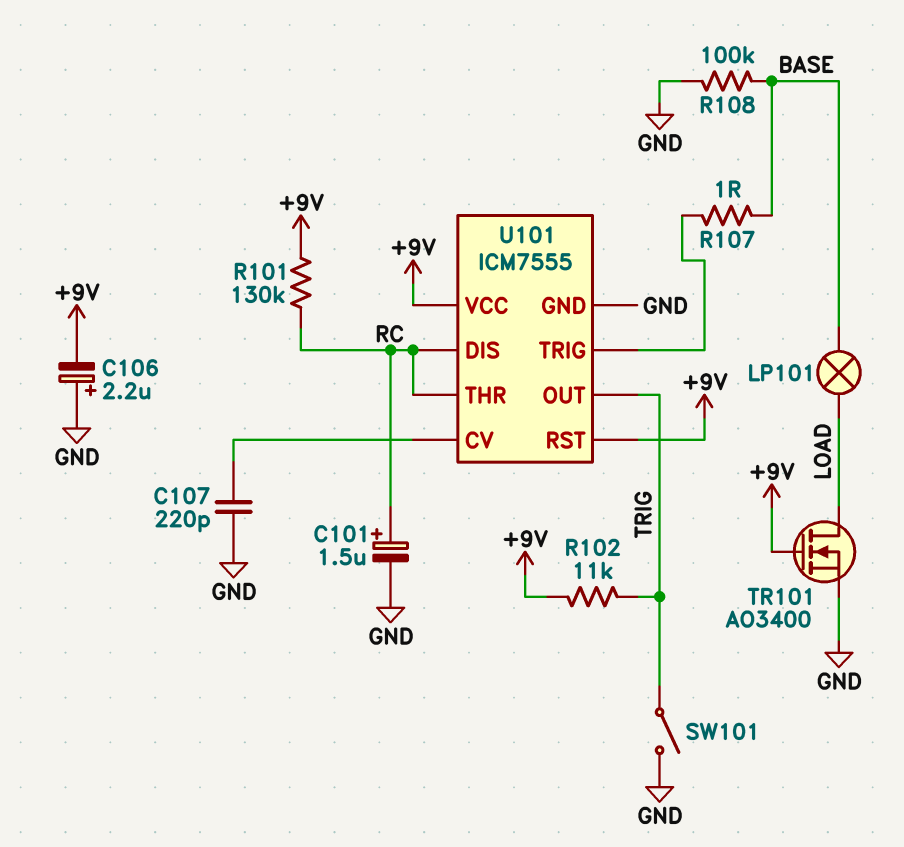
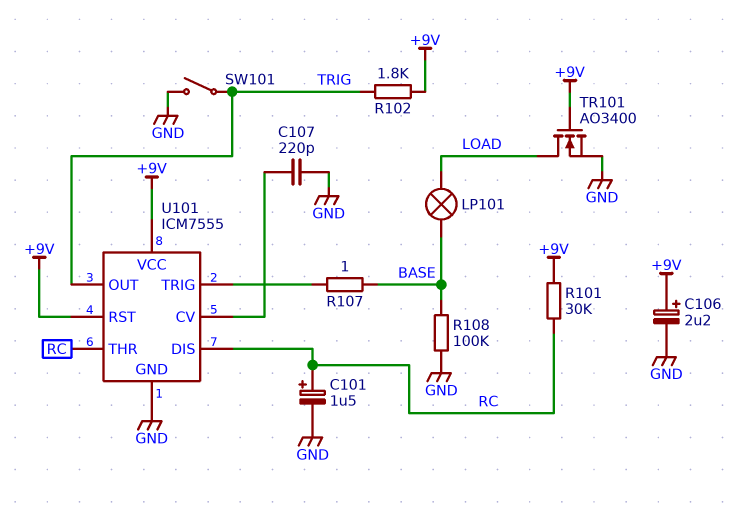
C106: 2.2uF (plus GND, minus +9V) -> 2.2uF (plus +9V, minus GND)
R101: 130k (+9V, RC) -> 30k (+9V, RC)
R102: 11k (+9V, TRIG) -> 1.8k (+9V, TRIG)

